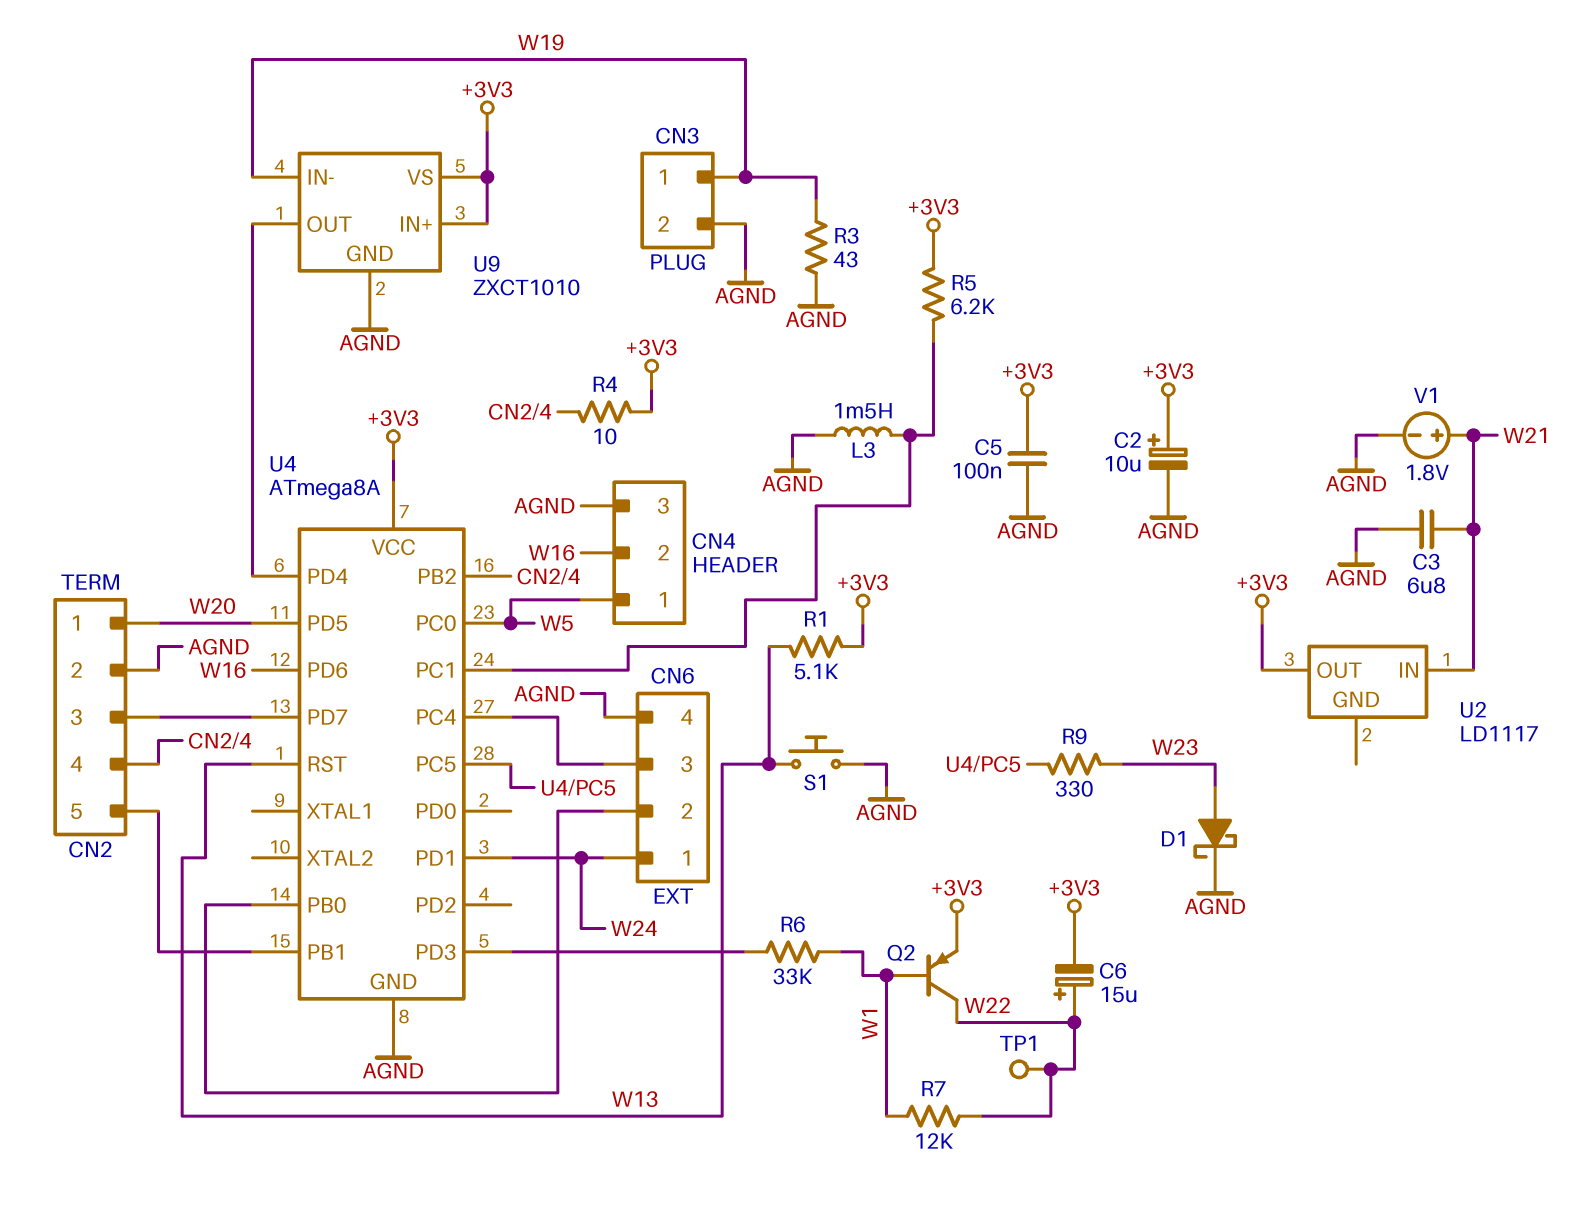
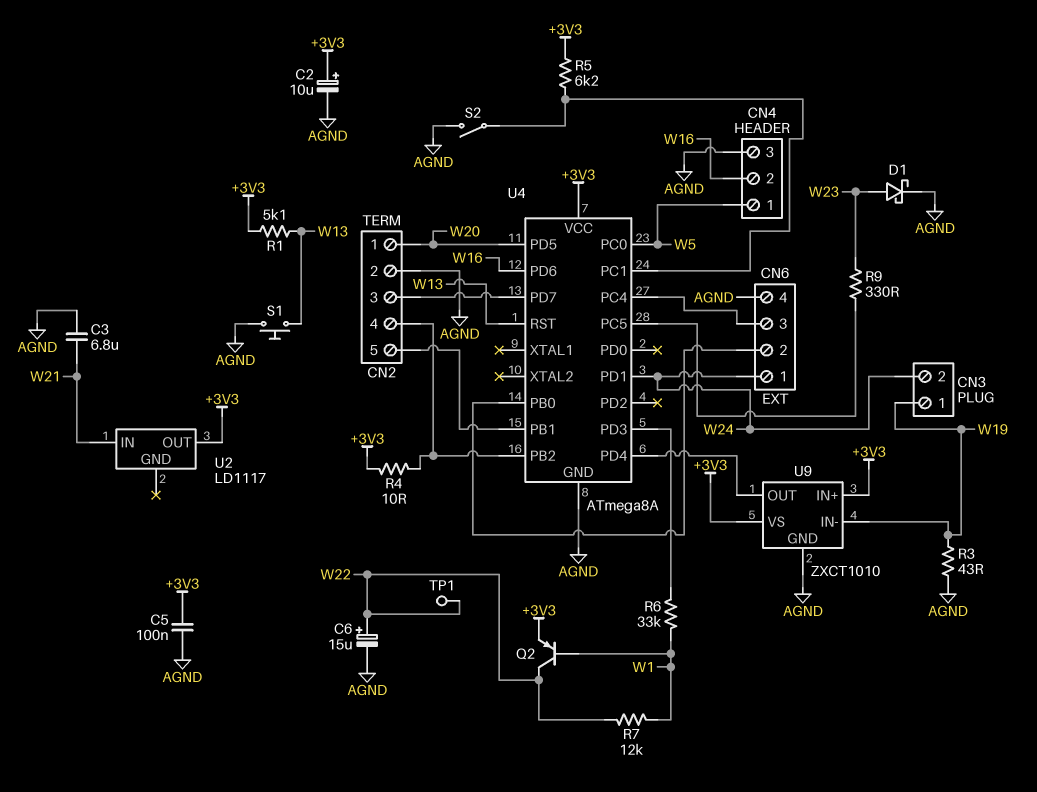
C6: 15uF (plus W22, minus +3V3) -> 15uF (plus W22, minus AGND)
CN3 pin 2: AGND -> W24
L3: 1.5mH (AGND, U4/PC1) -> none
S2: none -> switch (AGND, U4/PC1)
V1: 1.8V (plus W21, minus AGND) -> none

